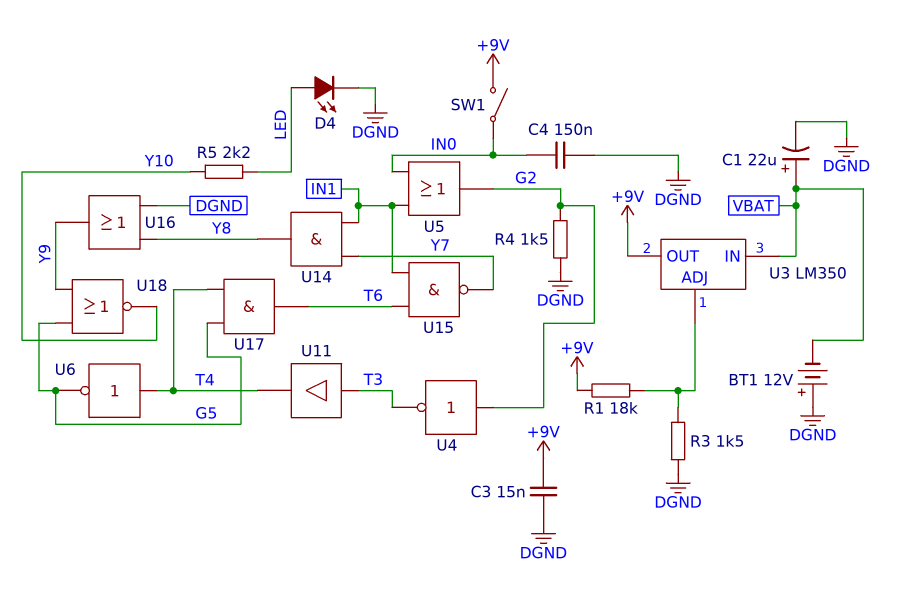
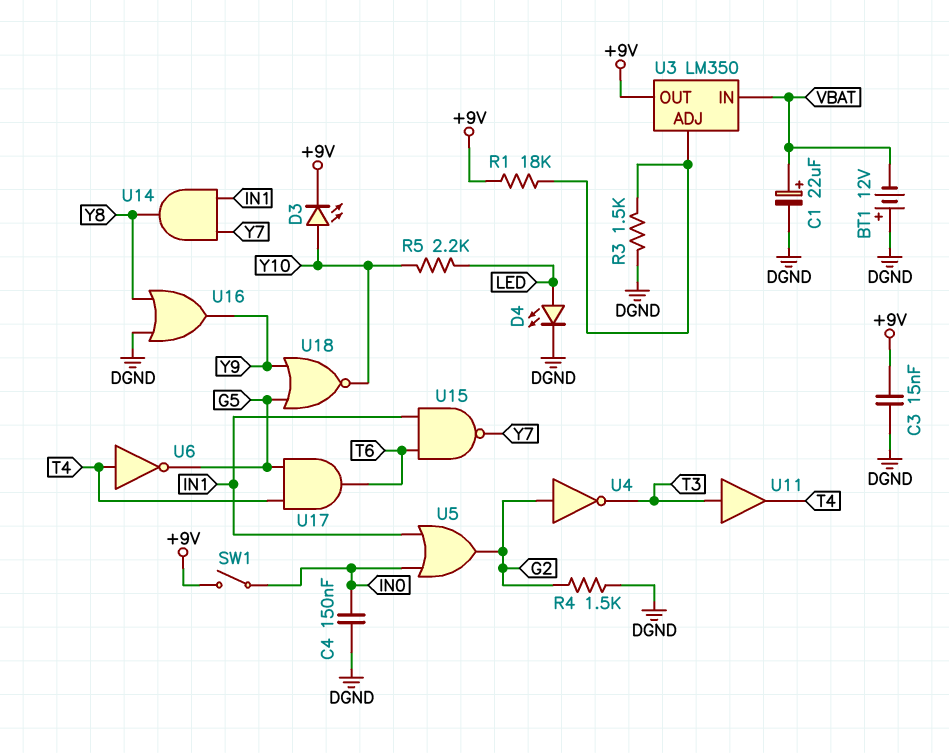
D3: none -> LED (A Y10, K +9V)

